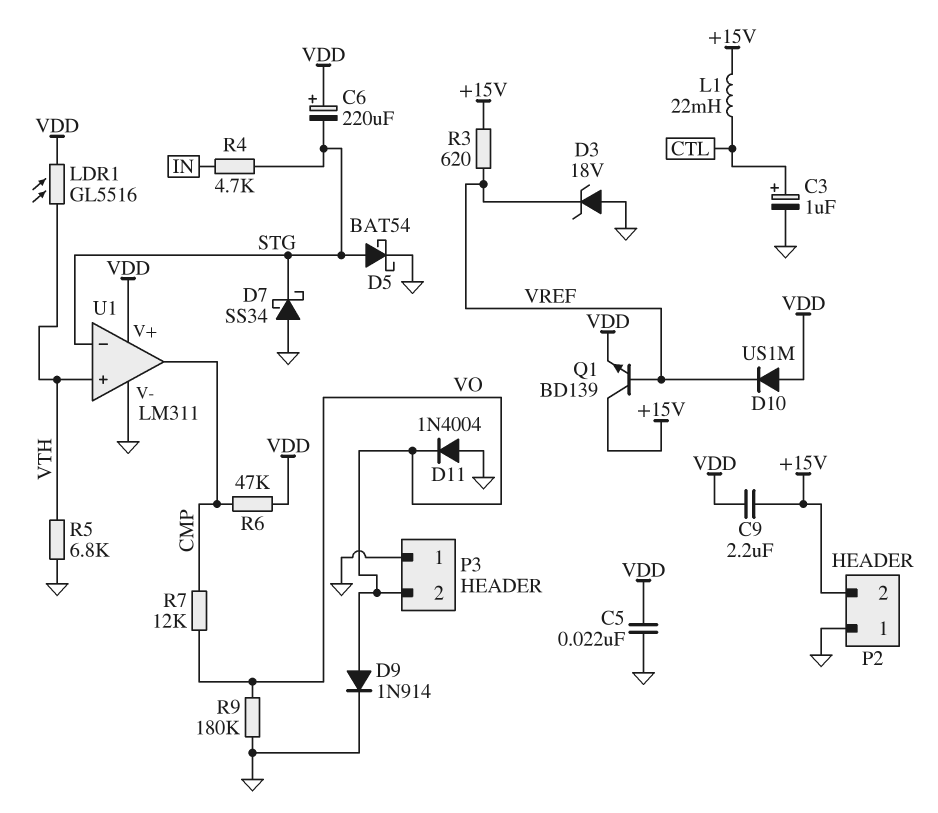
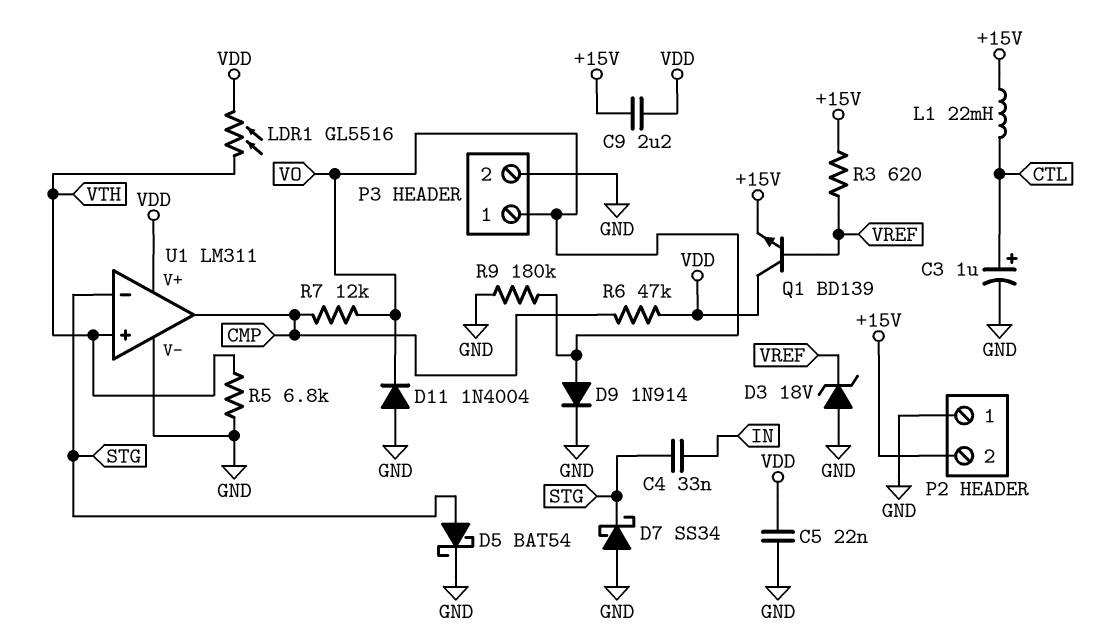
C4: none -> 33nF (IN, STG)
C6: 220uF (plus VDD, minus STG) -> none
D10: diode US1M (A VDD, K VREF) -> none
P3 pin 1: GND -> VO
P3 pin 2: VO -> GND
Q1: NPN BD139 (B VREF, C +15V, E VDD) -> NPN BD139 (B VREF, C VDD, E +15V)
R4: 4.7k (IN, STG) -> none

